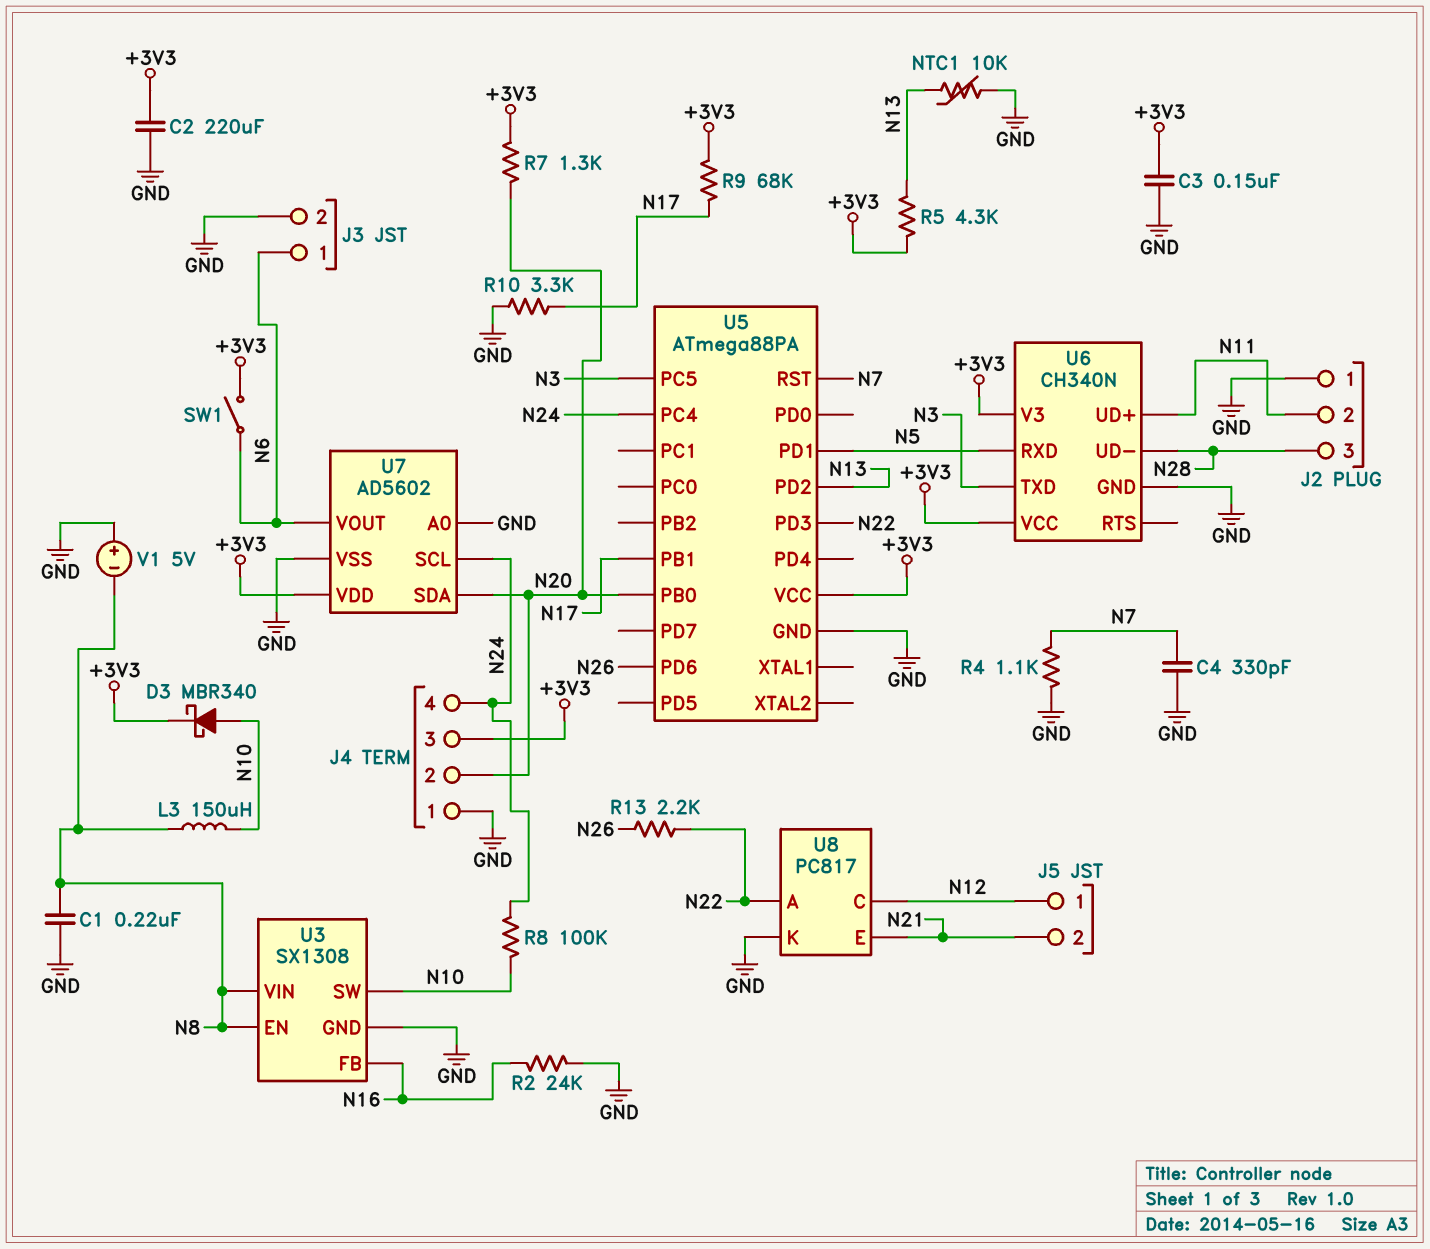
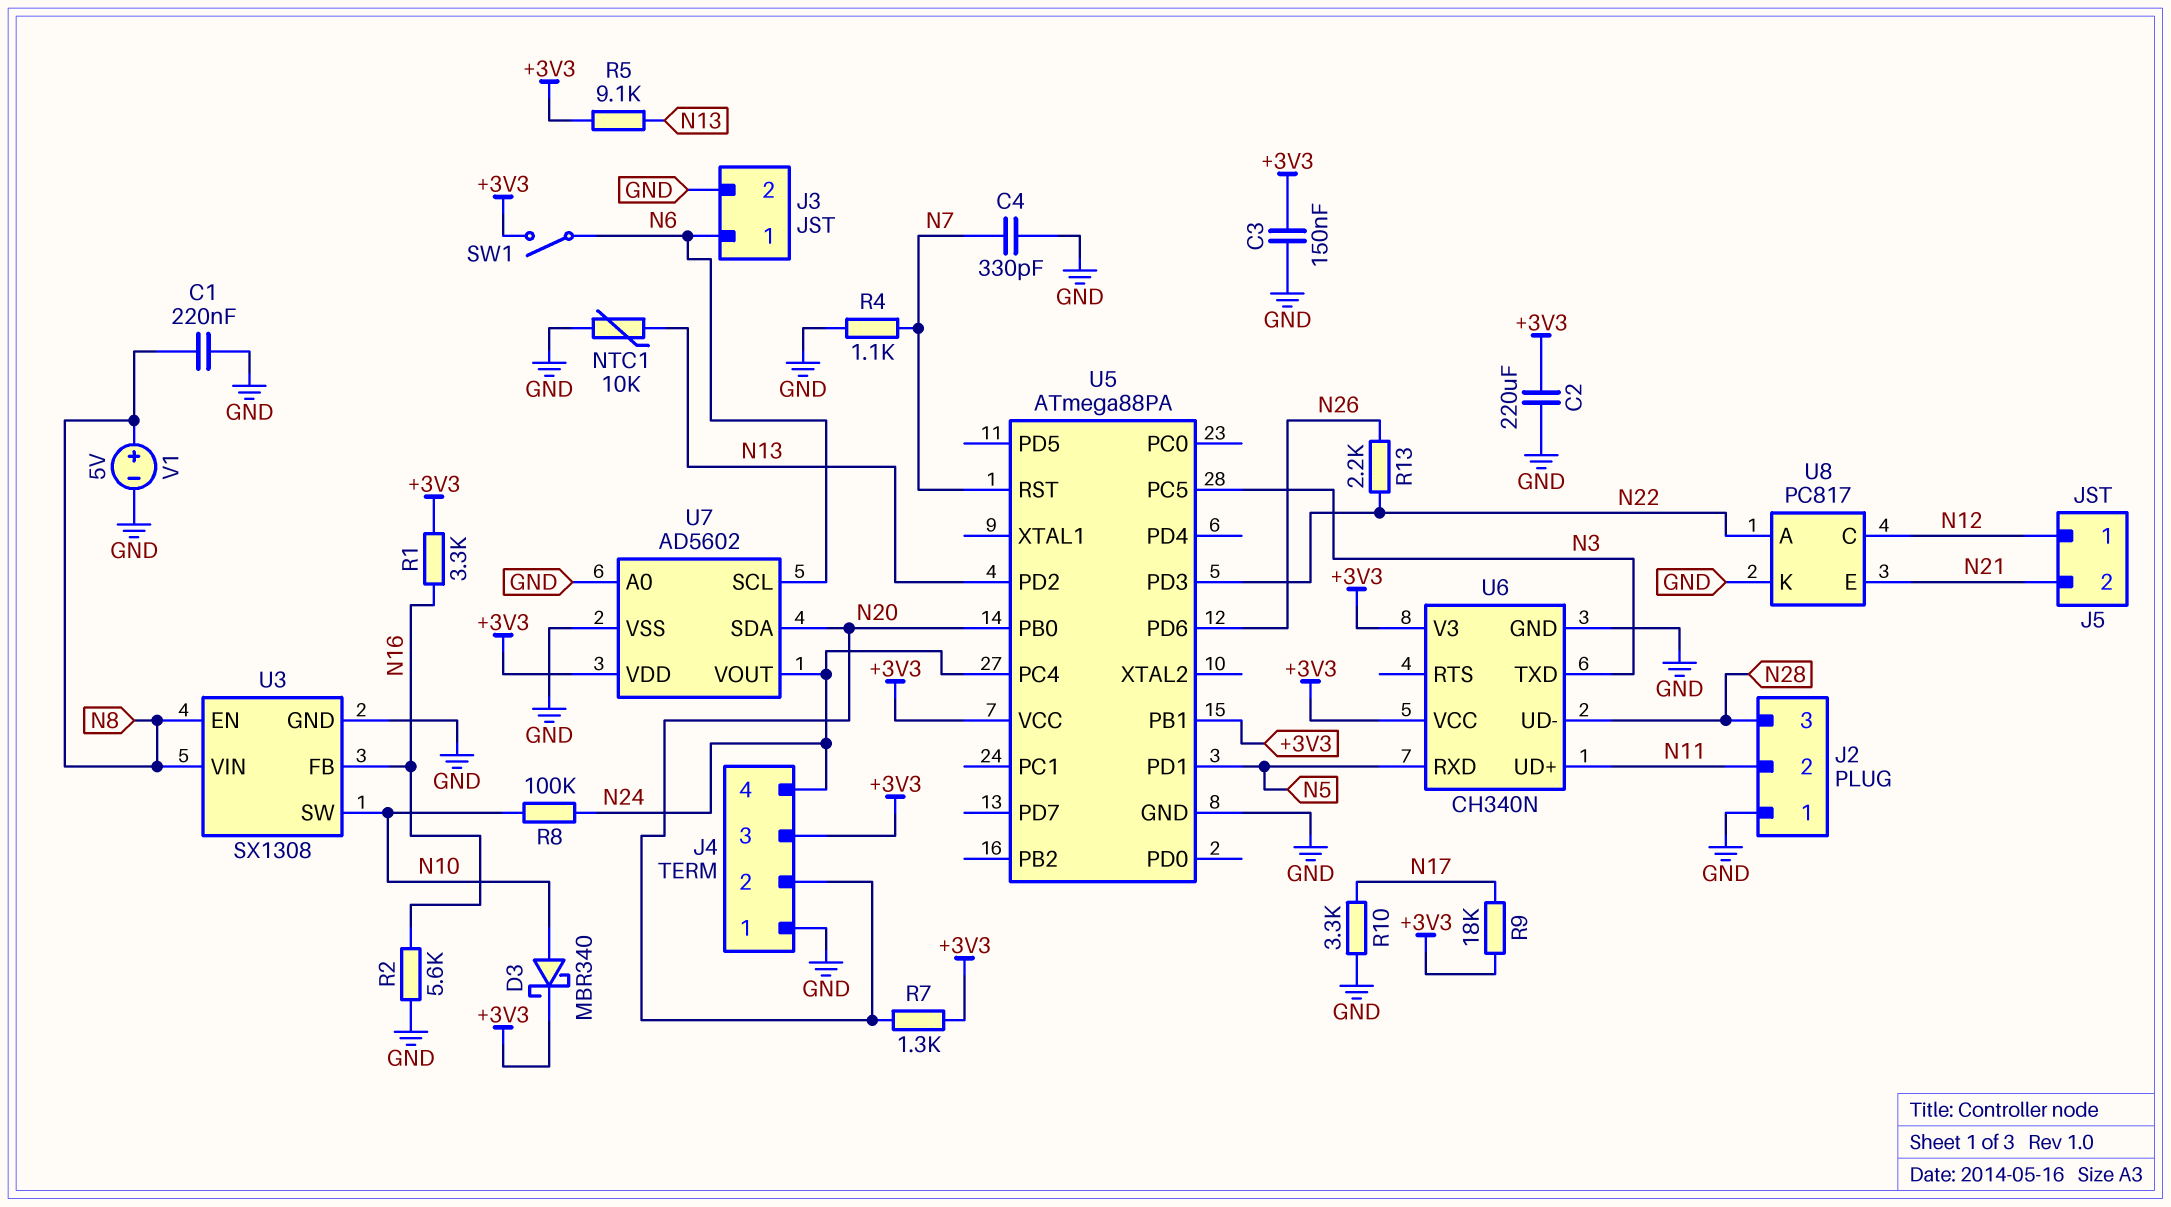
L3: 150uH (N8, N10) -> none
R1: none -> 3.3k (+3V3, N16)
R2: 24k (GND, N16) -> 5.6k (GND, N16)
R5: 4.3k (+3V3, N13) -> 9.1k (+3V3, N13)
R9: 68k (+3V3, N17) -> 18k (+3V3, N17)
U5 pin PB1: N17 -> +3V3
U7 pin SCL: N24 -> N6
U7 pin VOUT: N6 -> N24
V1: 5V (plus GND, minus N8) -> 5V (plus N8, minus GND)

